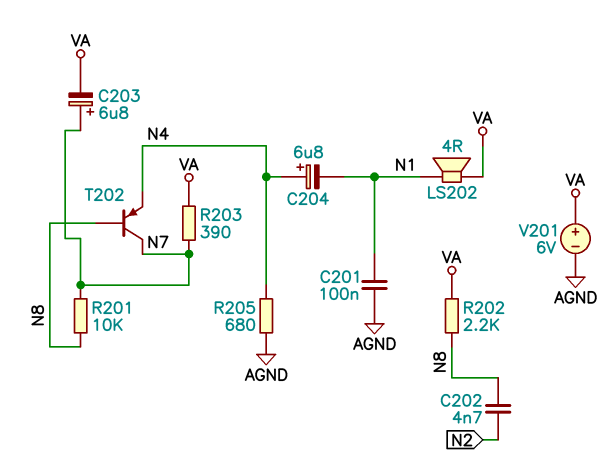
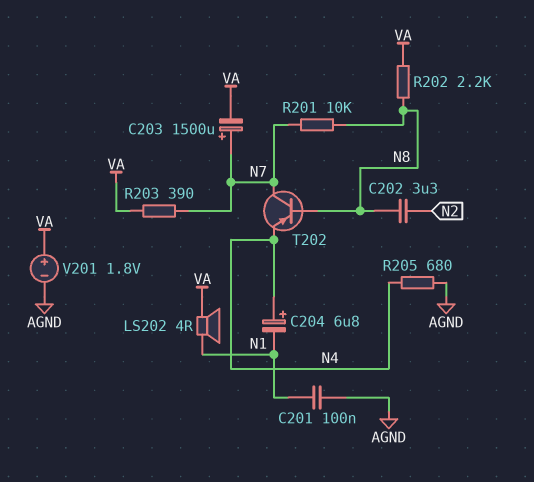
C202: 4.7nF (N2, N8) -> 3.3uF (N2, N8)
C203: 6.8uF (plus N7, minus VA) -> 1500uF (plus N7, minus VA)
V201: 6V (plus VA, minus AGND) -> 1.8V (plus VA, minus AGND)

